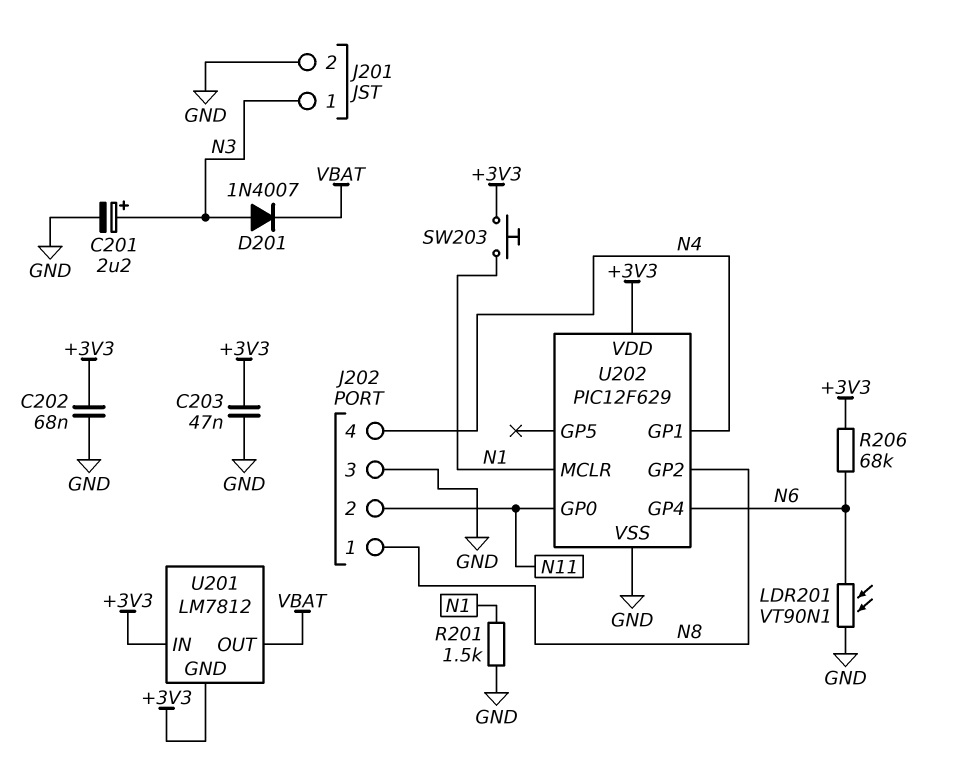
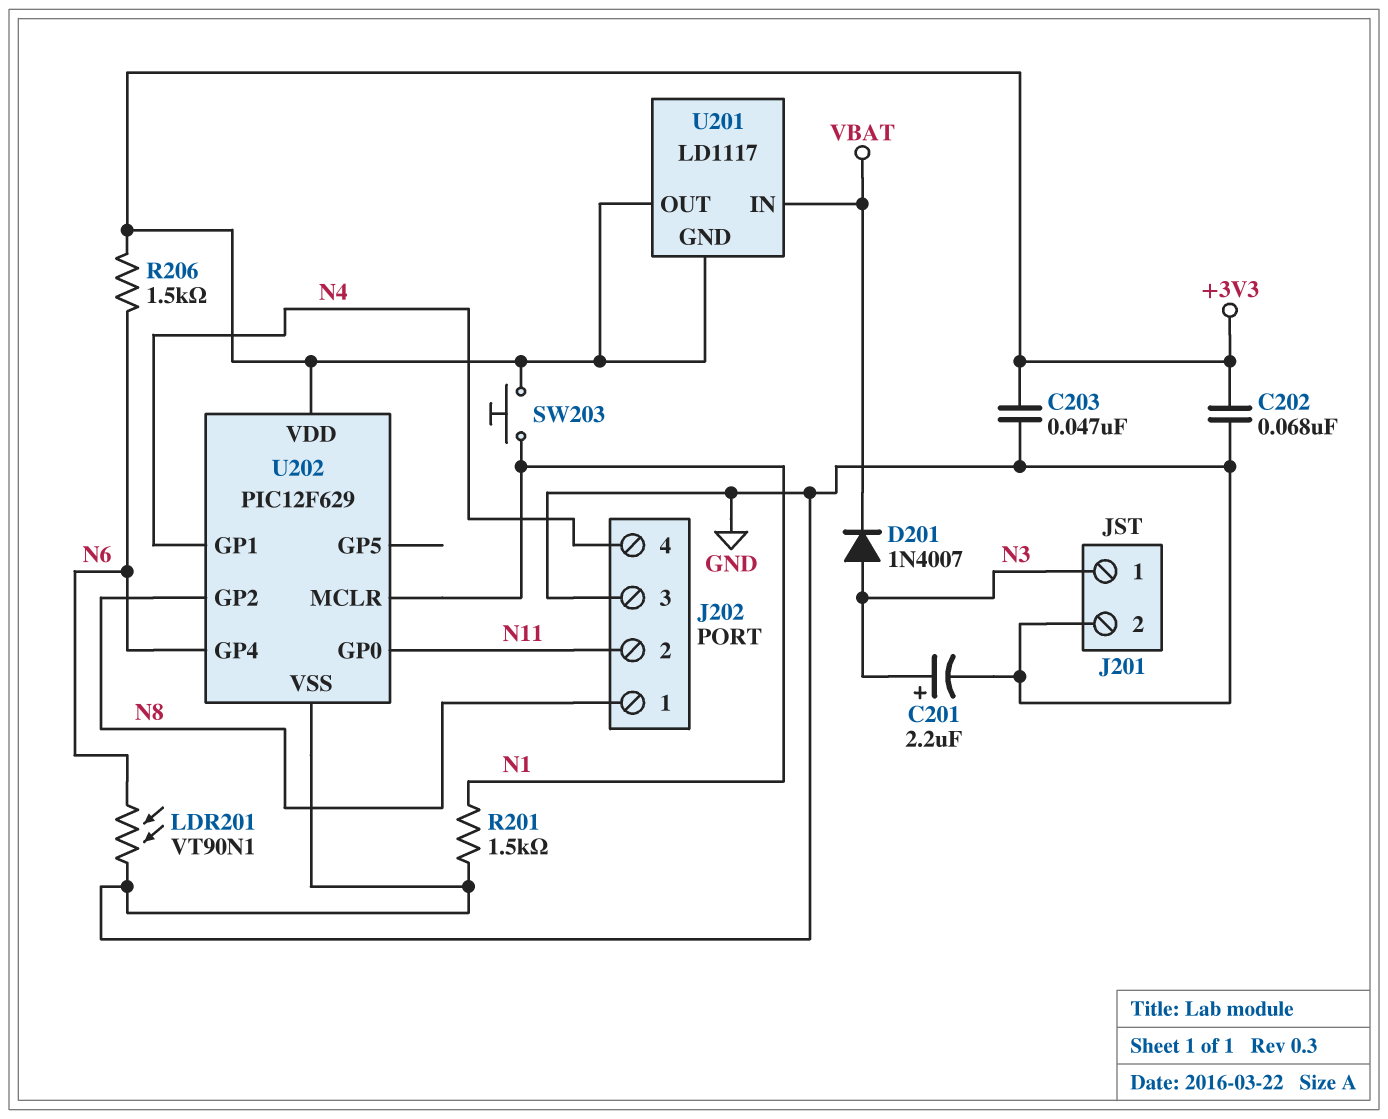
R206: 68k (+3V3, N6) -> 1.5k (+3V3, N6)
U201: LM7812 -> LD1117
U201 pin IN: +3V3 -> VBAT
U201 pin OUT: VBAT -> +3V3

